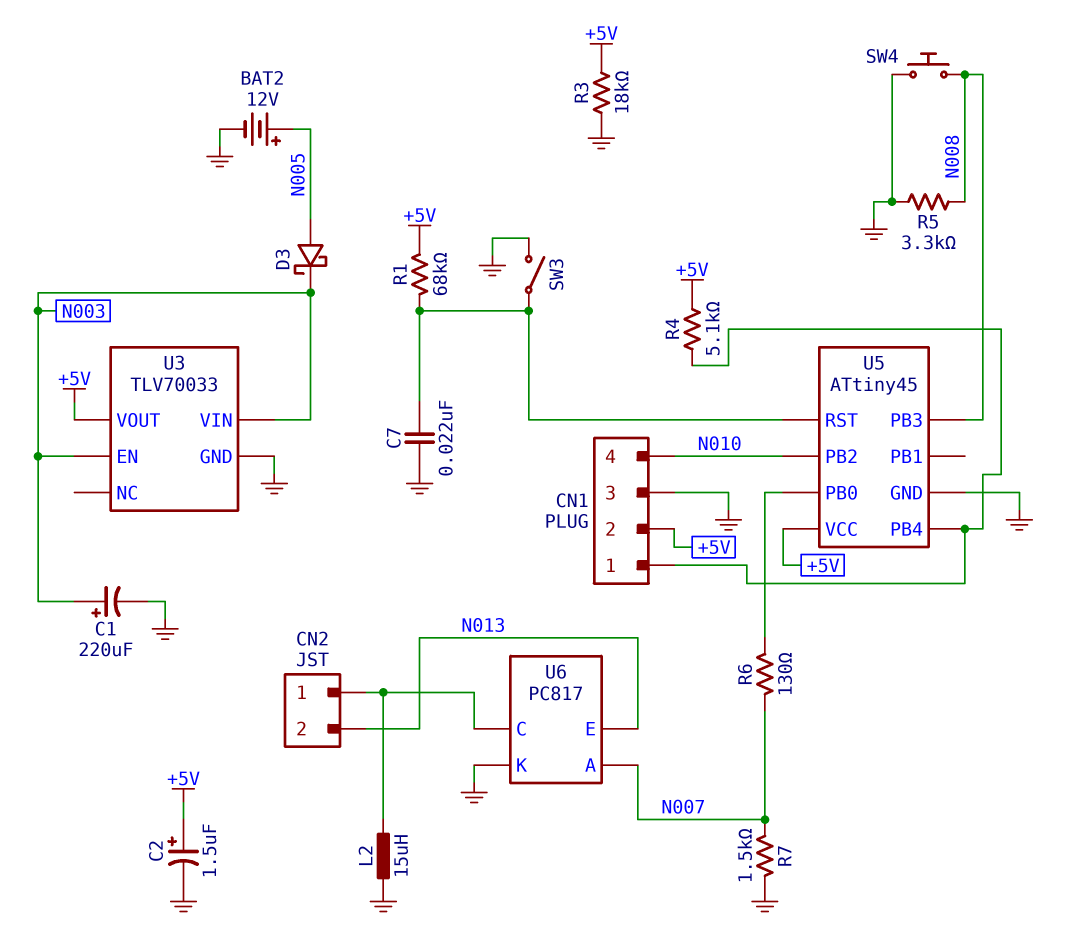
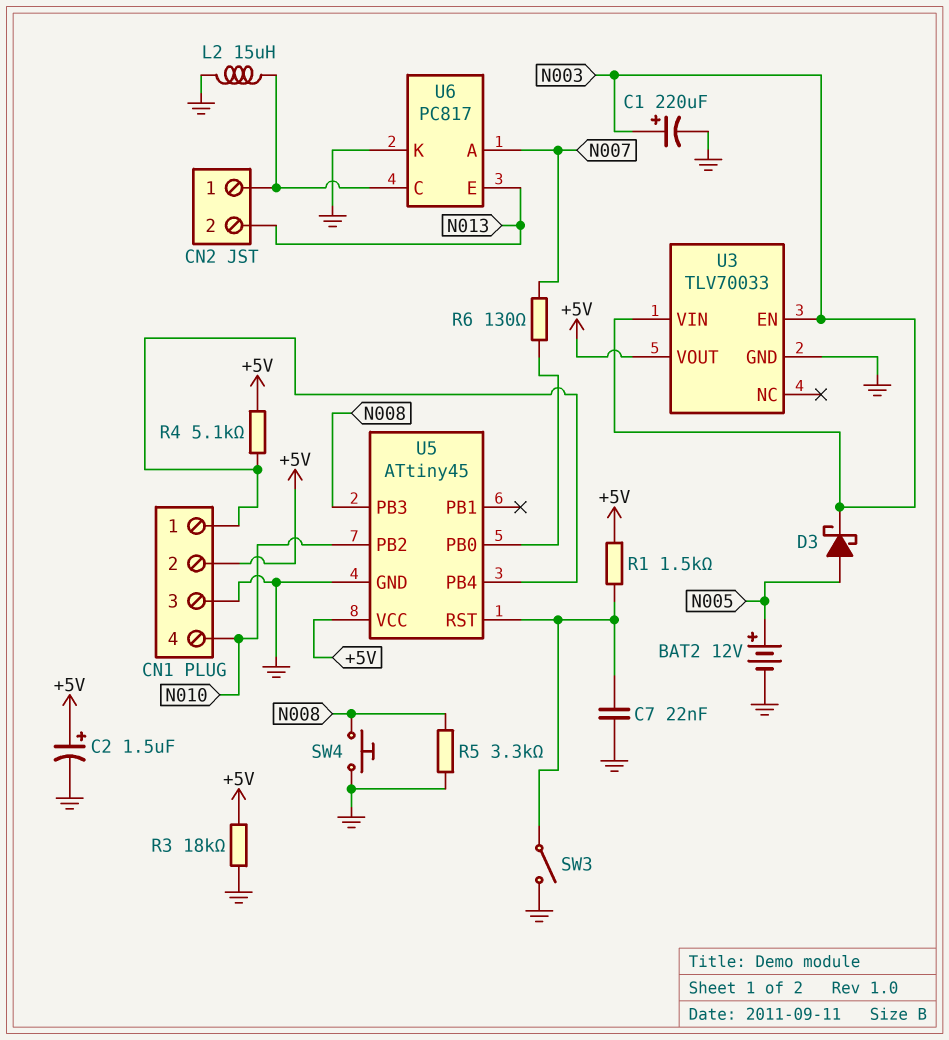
R1: 68k (+5V, U5/RST) -> 1.5k (+5V, U5/RST)
R7: 1.5k (GND, N007) -> none

